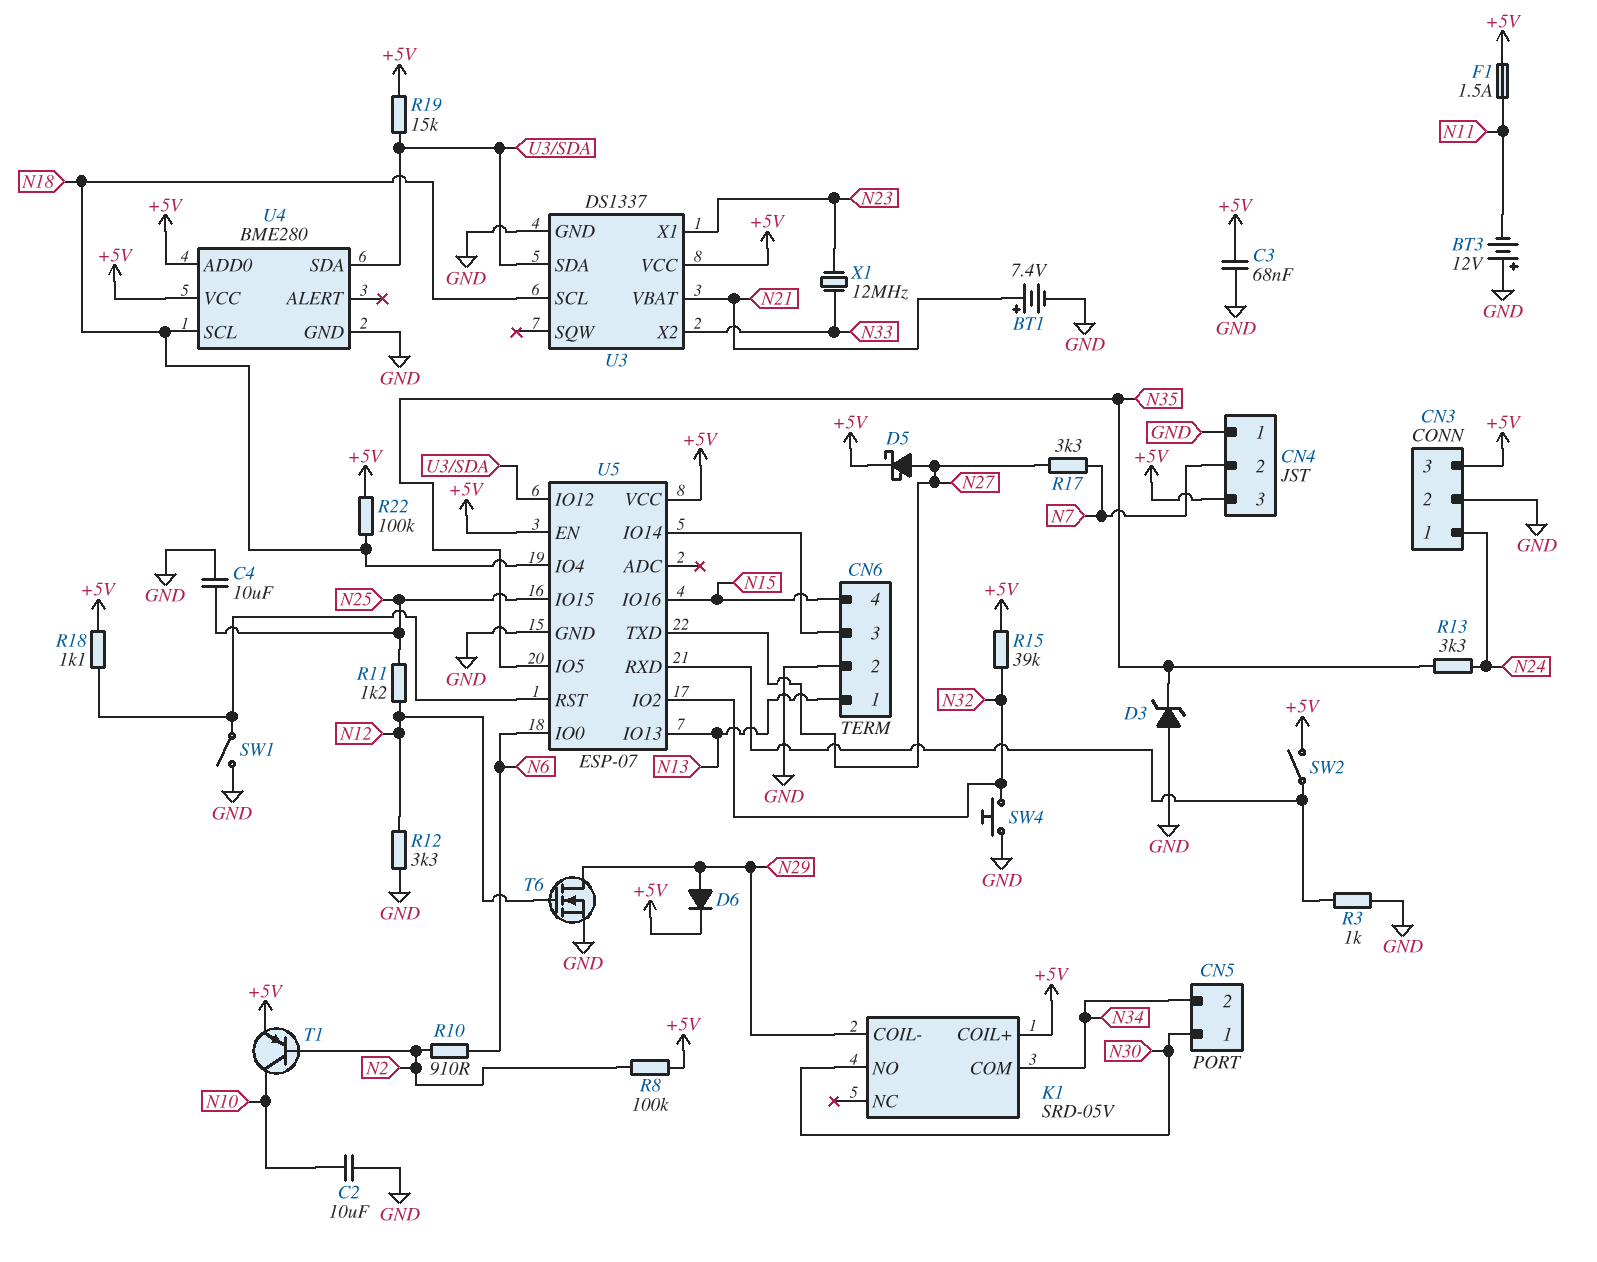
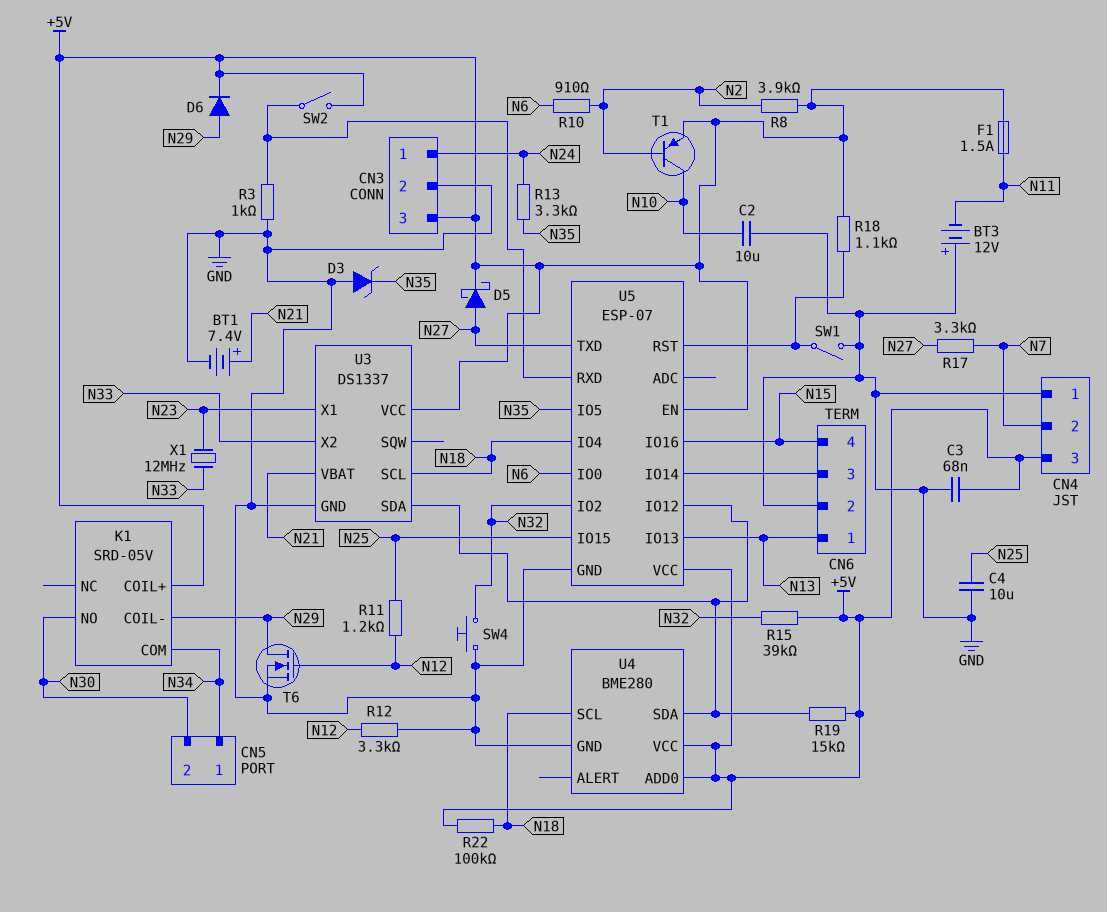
CN5 pin 1: N30 -> N34
CN5 pin 2: N34 -> N30
R8: 100k (+5V, N2) -> 3.9k (+5V, N2)

